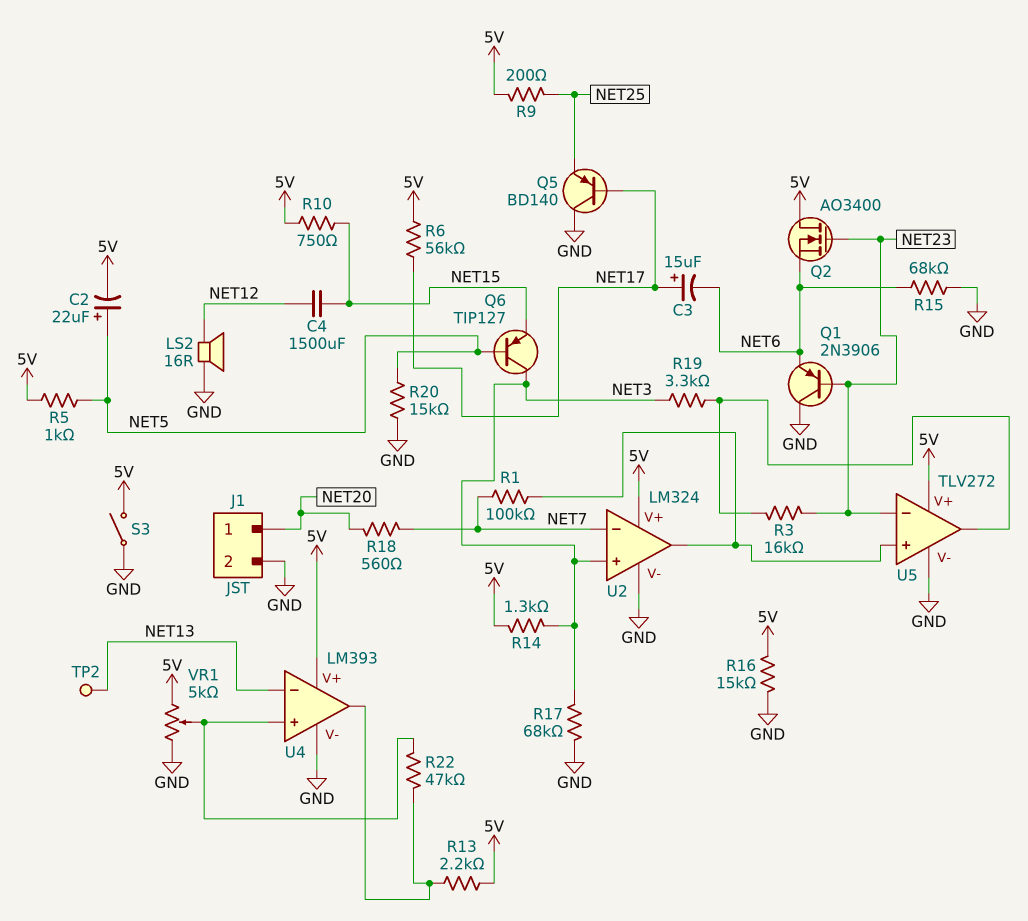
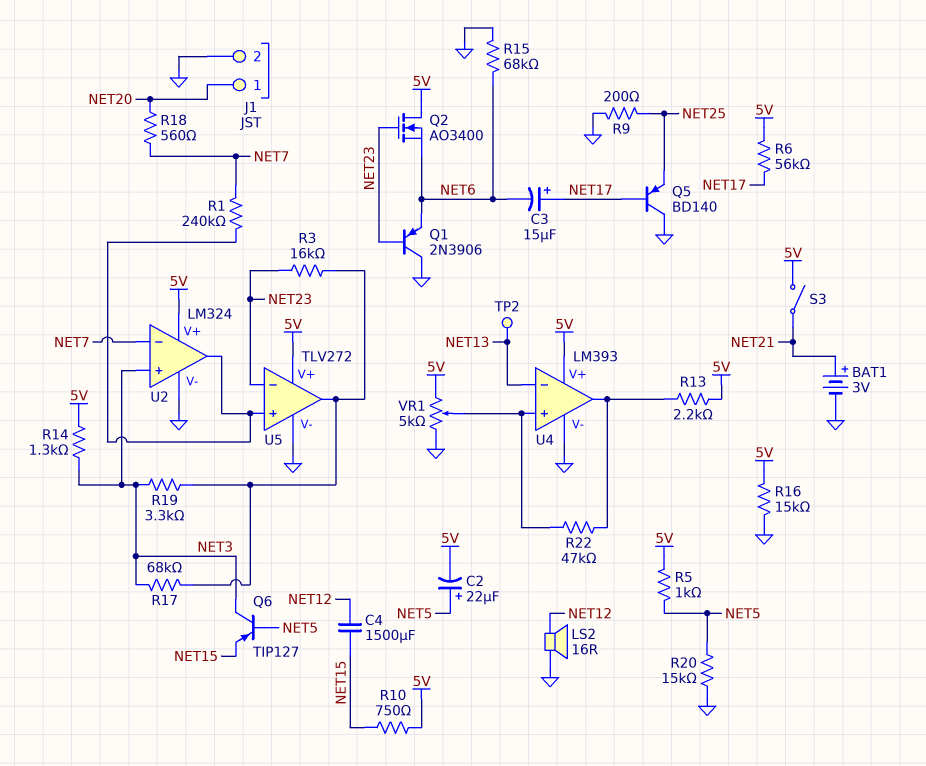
BAT1: none -> 3V (plus NET21, minus GND)
R1: 100k (NET7, U2/out) -> 240k (NET7, U2/out)
R9: 200 (5V, NET25) -> 200 (GND, NET25)
R17: 68k (GND, NET3) -> 68k (NET3, U5/out)
S3: switch (5V, GND) -> switch (5V, NET21)

